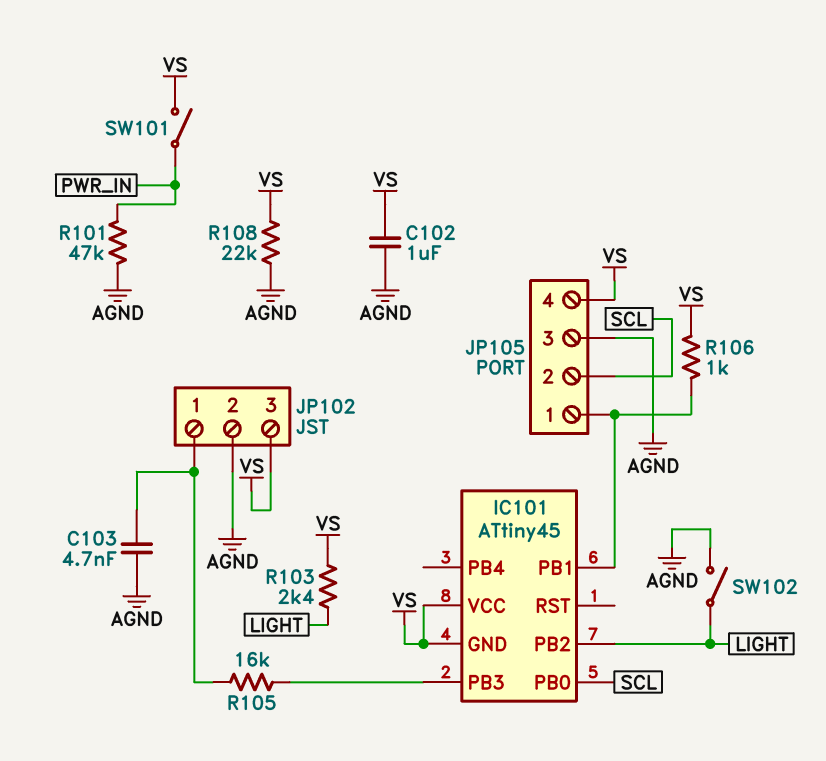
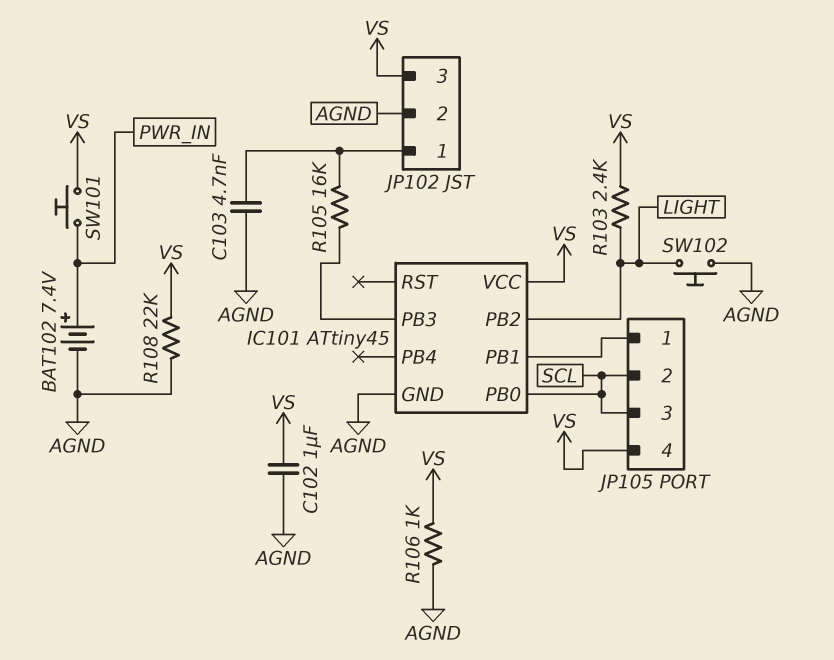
BAT102: none -> 7.4V (plus PWR_IN, minus AGND)
IC101 pin GND: VS -> AGND
JP105 pin 3: AGND -> SCL
R101: 47k (AGND, PWR_IN) -> none
R106: 1k (IC101/PB1, VS) -> 1k (AGND, VS)
SW101: switch (PWR_IN, VS) -> button (PWR_IN, VS)
SW102: switch (AGND, LIGHT) -> button (AGND, LIGHT)

